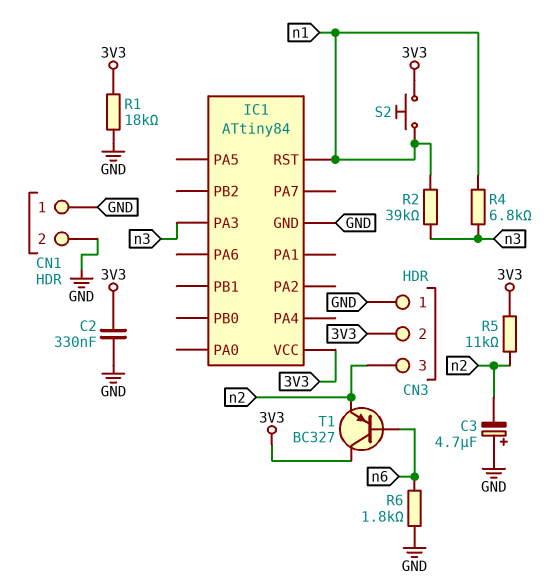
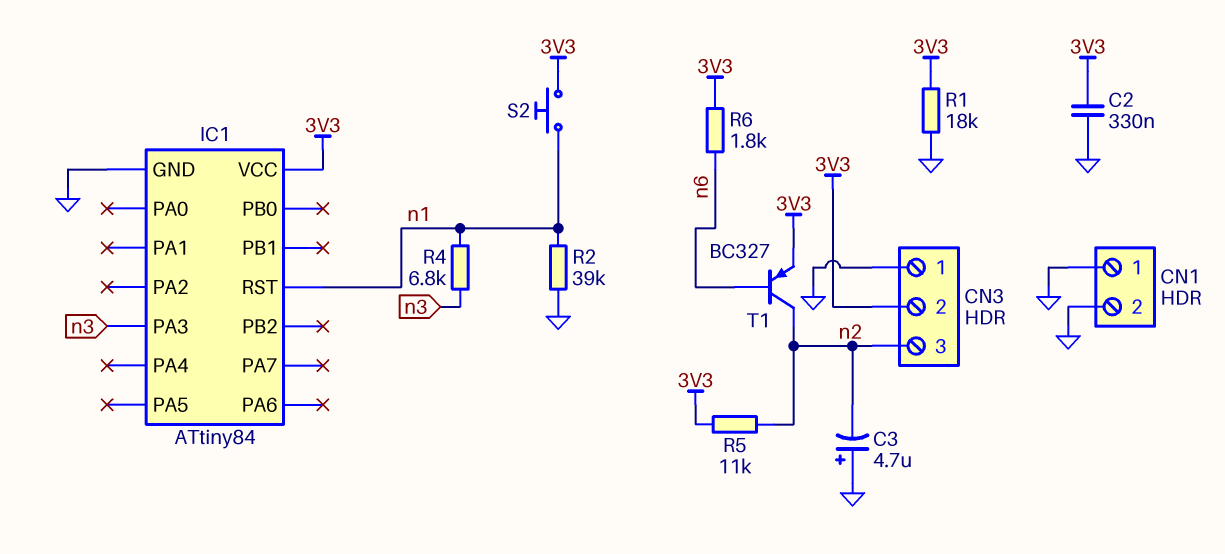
R2: 39k (n1, n3) -> 39k (GND, n1)
R6: 1.8k (GND, n6) -> 1.8k (3V3, n6)
T1: PNP BC327 (B n6, C 3V3, E n2) -> PNP BC327 (B n6, C n2, E 3V3)

